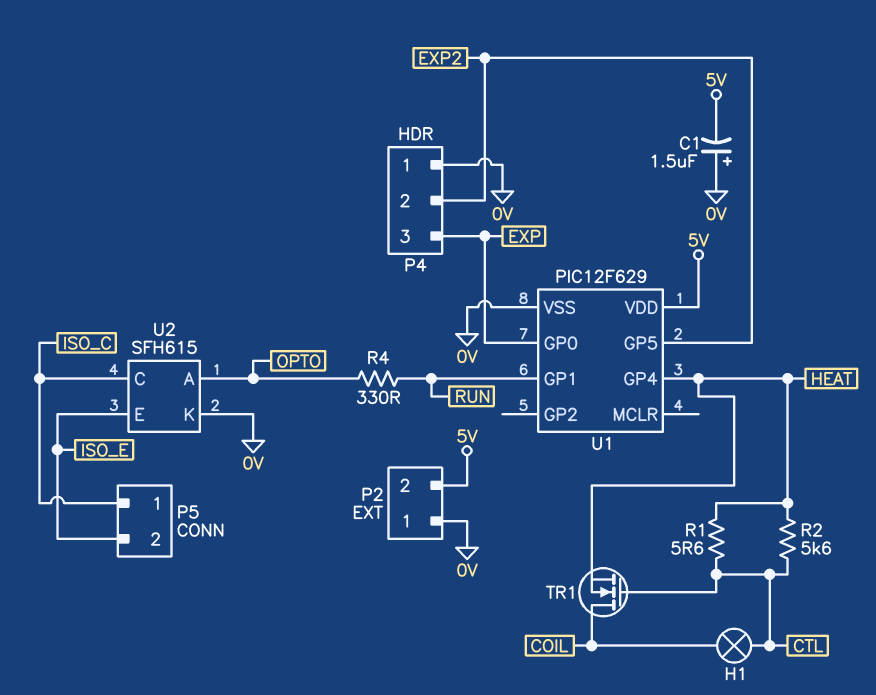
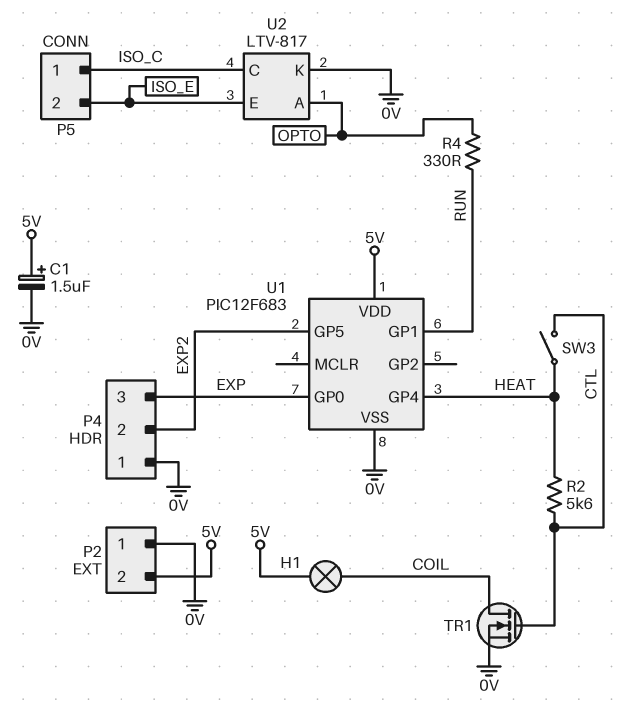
C1: 1.5uF (plus 0V, minus 5V) -> 1.5uF (plus 5V, minus 0V)
H1: lamp (COIL, CTL) -> lamp (5V, COIL)
R1: 5.6 (CTL, HEAT) -> none
SW3: none -> switch (CTL, HEAT)
TR1: NMOS (G CTL, D COIL, S HEAT) -> NMOS (G CTL, D COIL, S 0V)
U1: PIC12F629 -> PIC12F683
U2: SFH615 -> LTV-817

